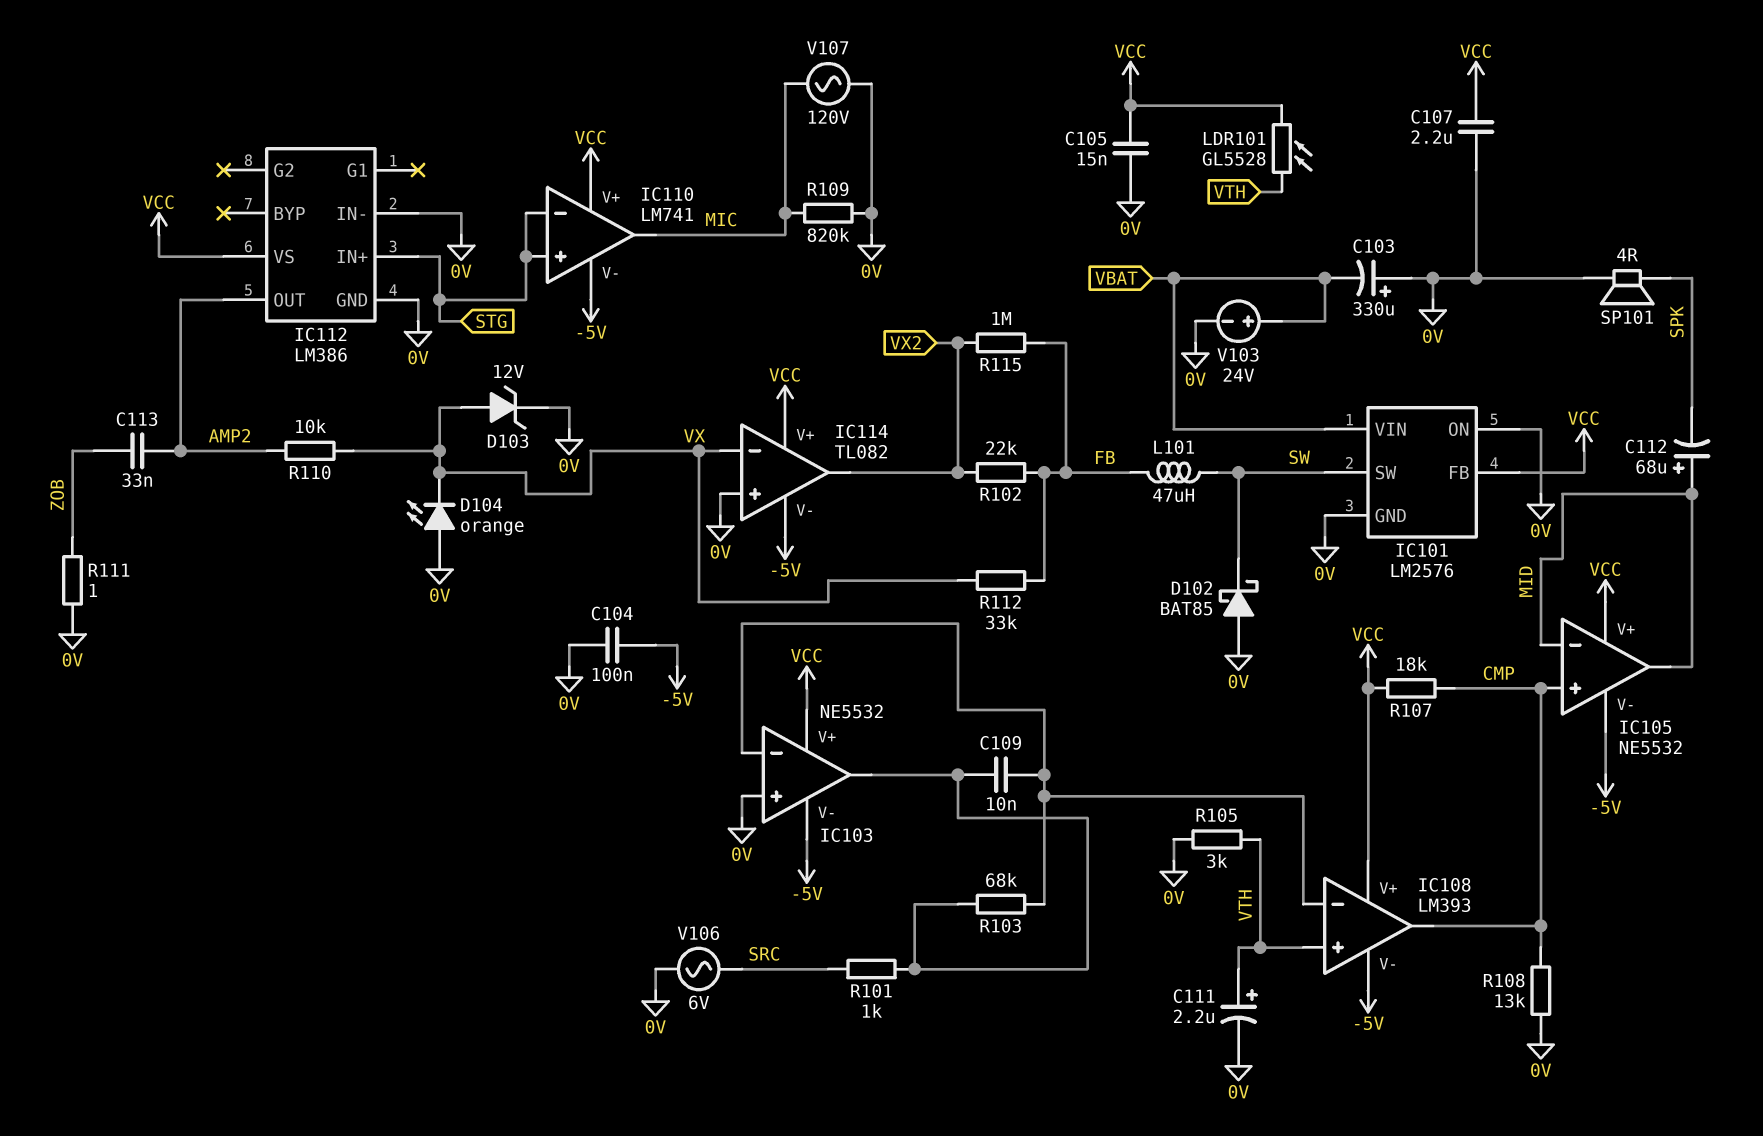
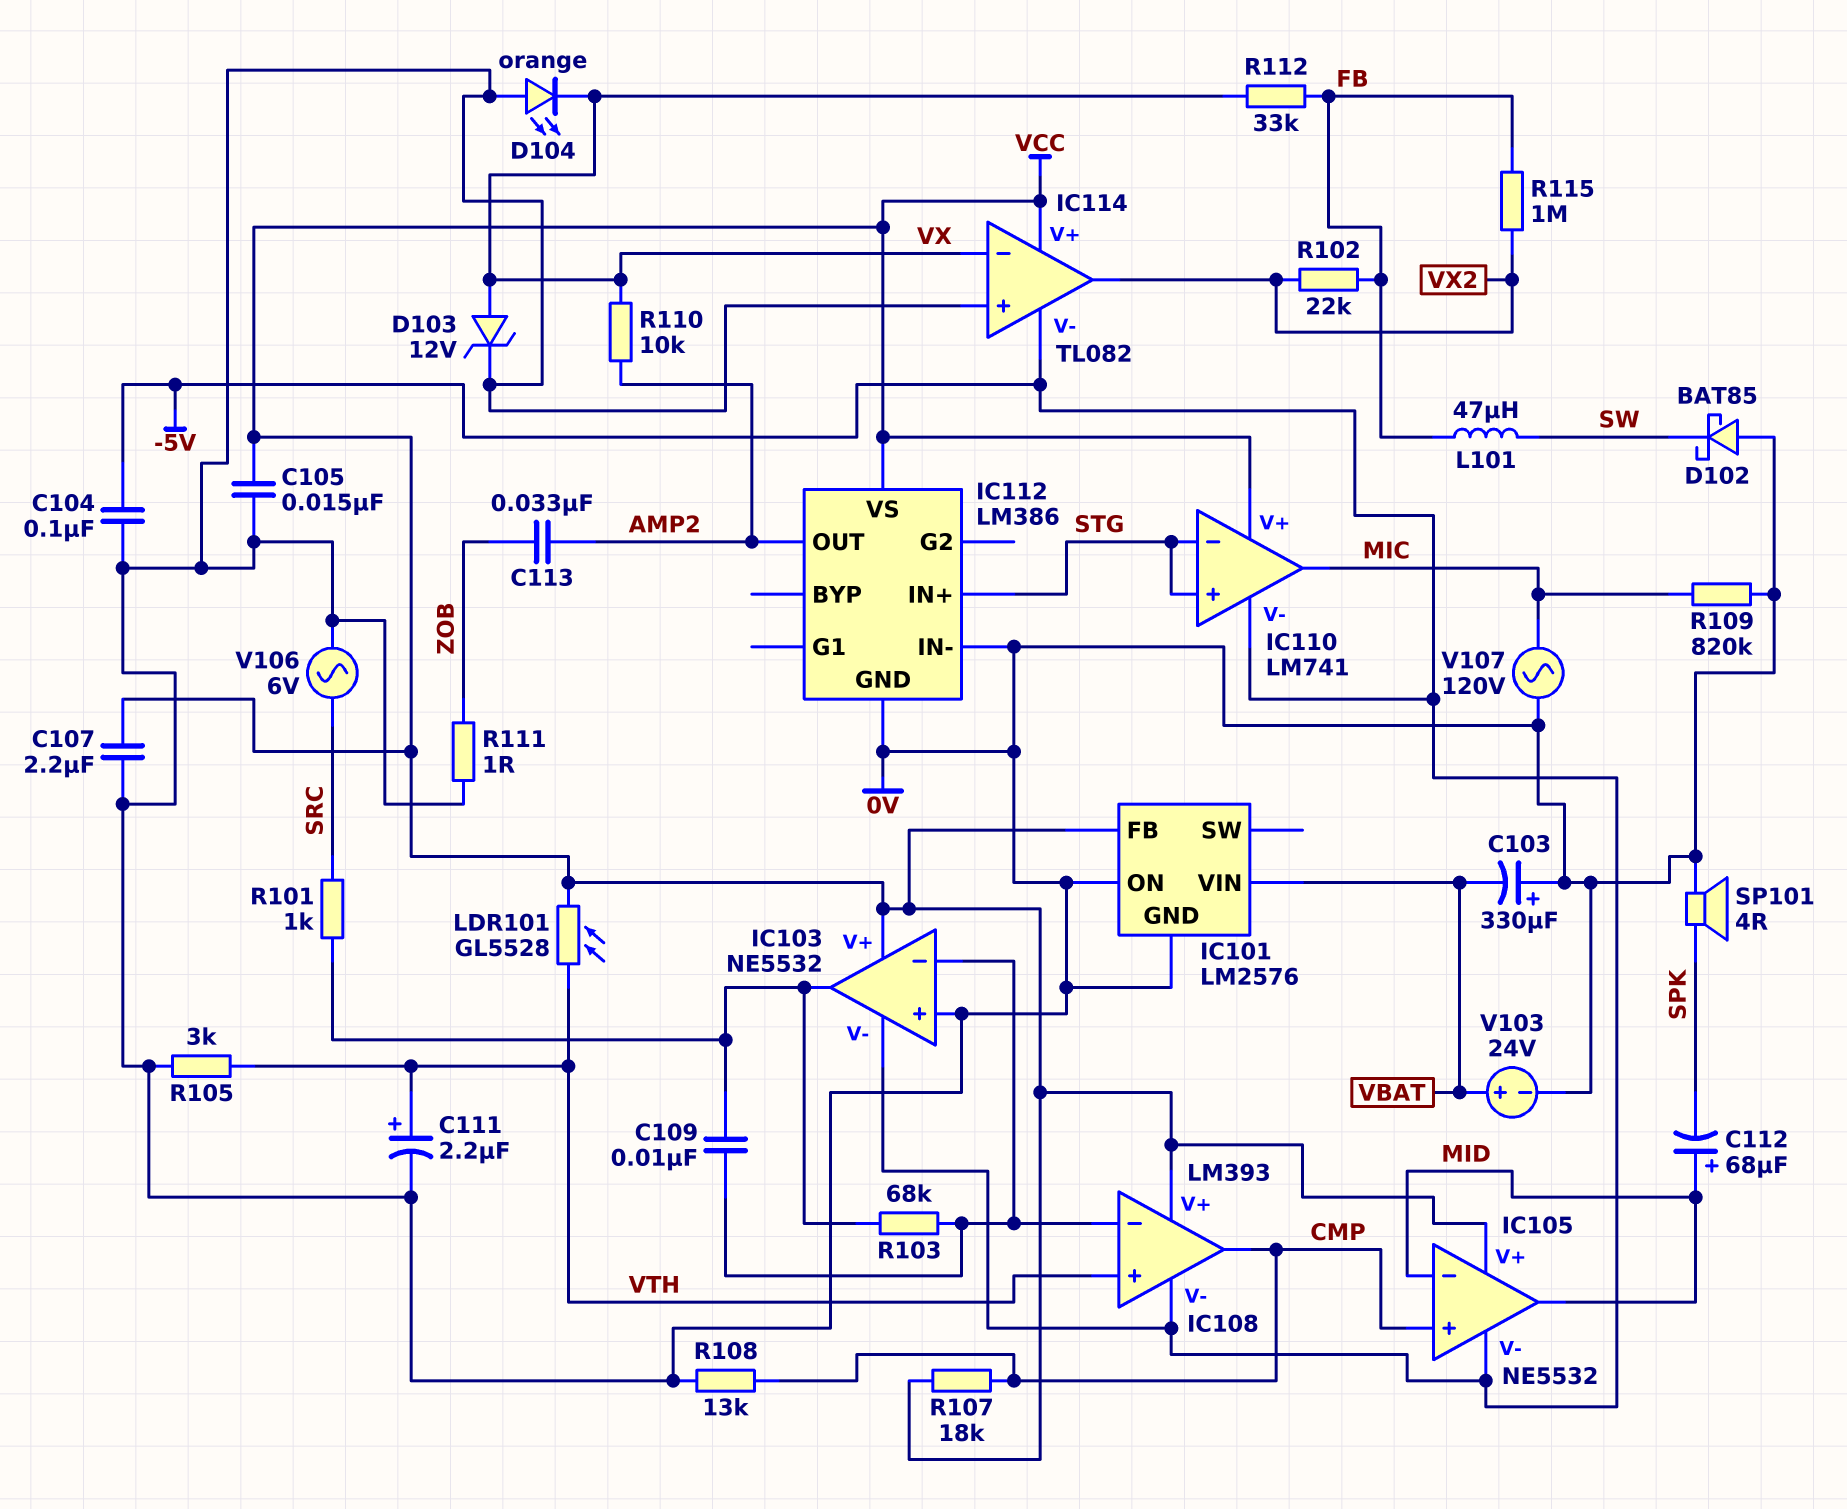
IC101 pin SW: SW -> none

